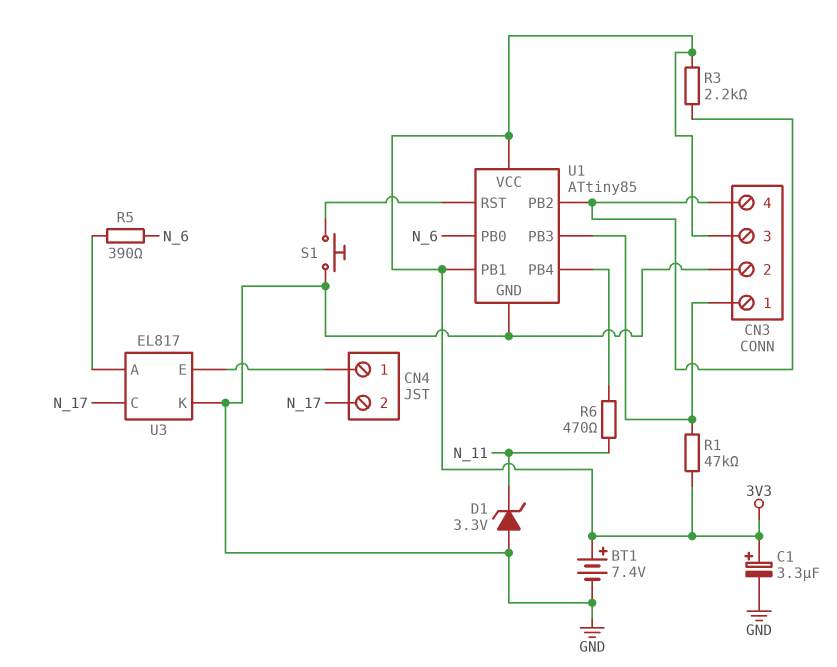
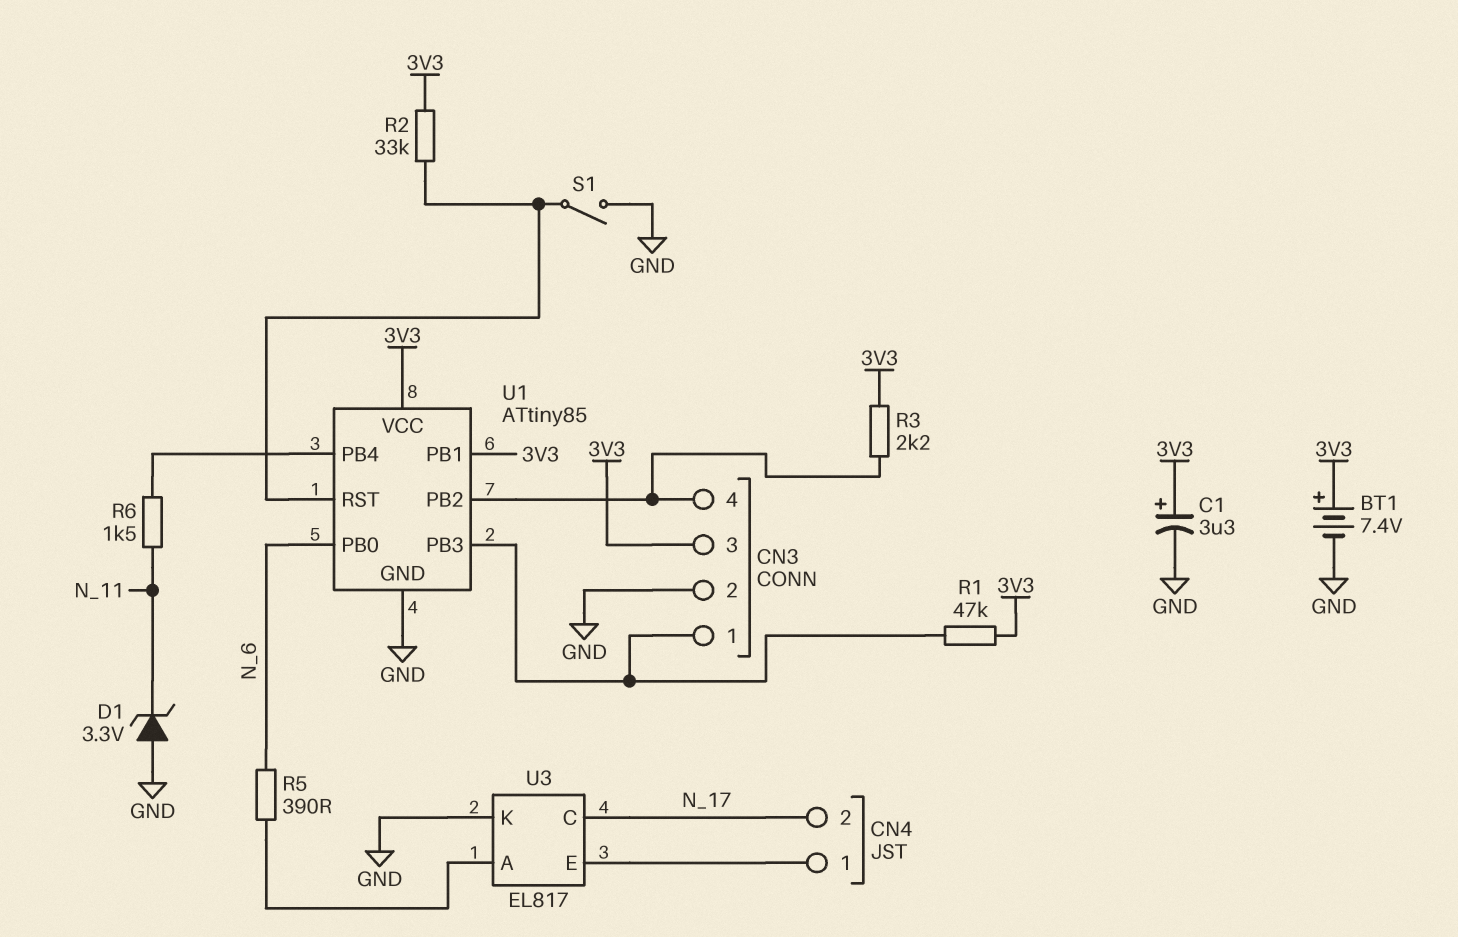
R2: none -> 33k (3V3, U1/RST)
R6: 470 (N_11, U1/PB4) -> 1.5k (N_11, U1/PB4)
S1: button (GND, U1/RST) -> switch (GND, U1/RST)

